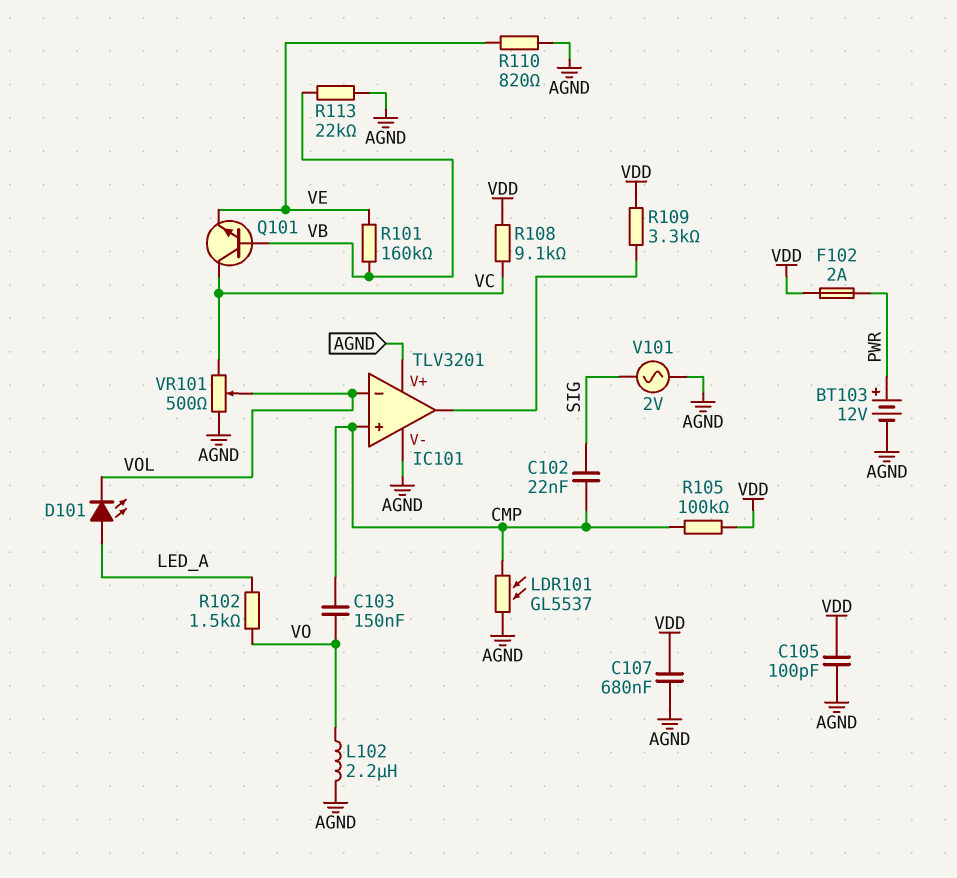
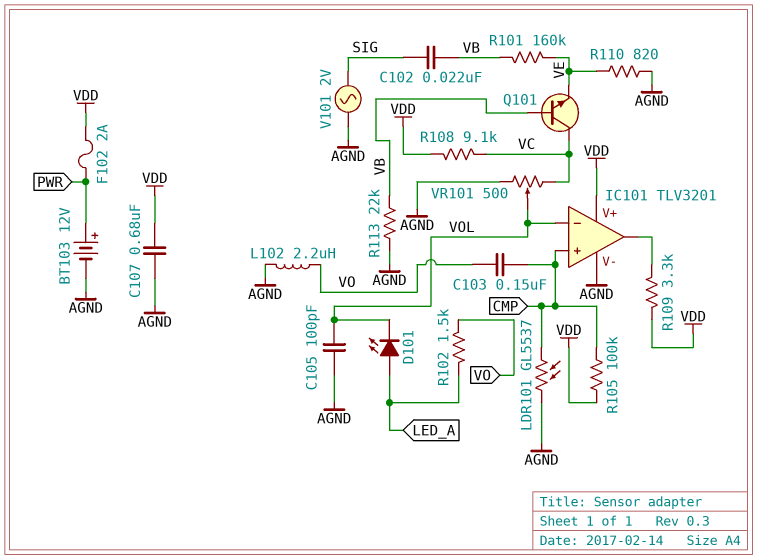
C102: 22nF (CMP, SIG) -> 22nF (SIG, VB)
C105: 100pF (AGND, VDD) -> 100pF (AGND, VOL)
IC101 pin V+: AGND -> VDD

